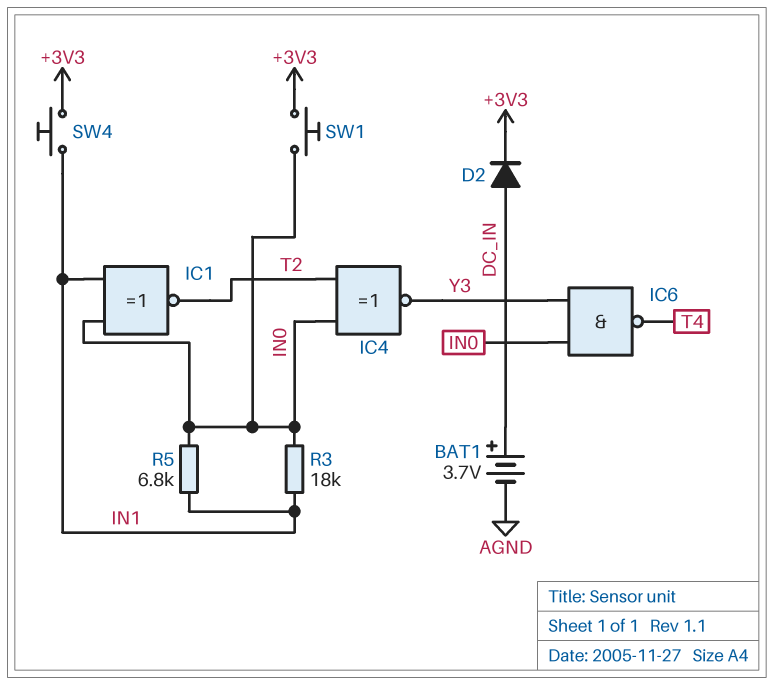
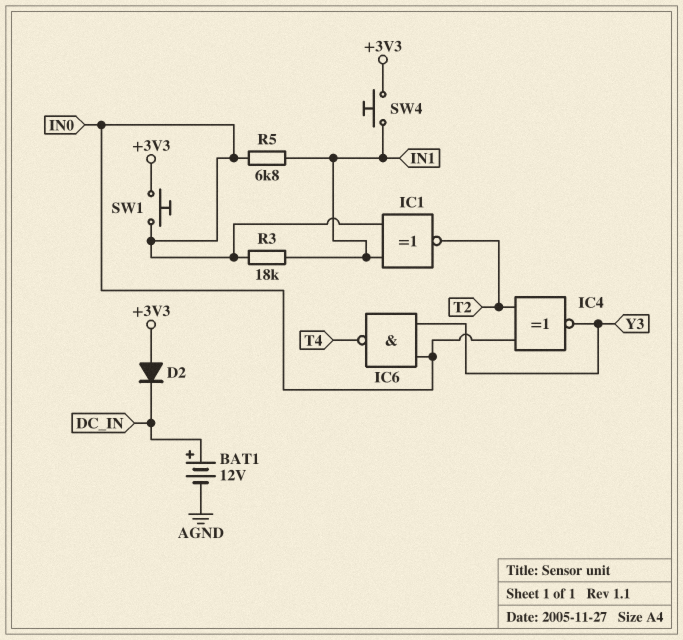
BAT1: 3.7V (plus DC_IN, minus AGND) -> 12V (plus DC_IN, minus AGND)
D2: diode (A DC_IN, K +3V3) -> diode (A +3V3, K DC_IN)

